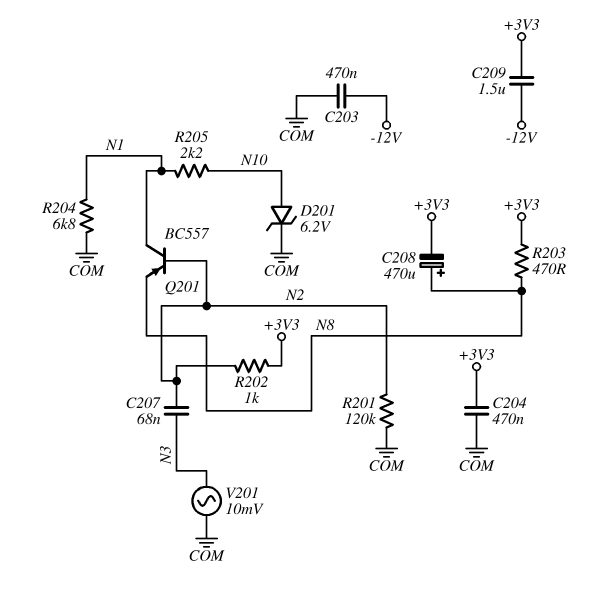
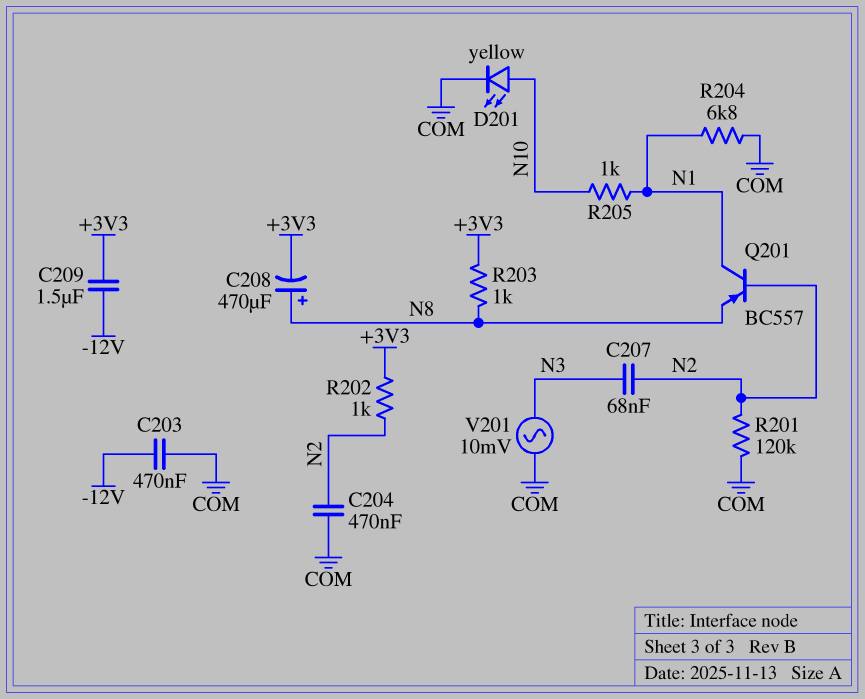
C204: 470nF (+3V3, COM) -> 470nF (COM, N2)
D201: zener 6.2V (A N10, K COM) -> LED yellow (A N10, K COM)
R203: 470 (+3V3, N8) -> 1k (+3V3, N8)
R205: 2.2k (N1, N10) -> 1k (N1, N10)

